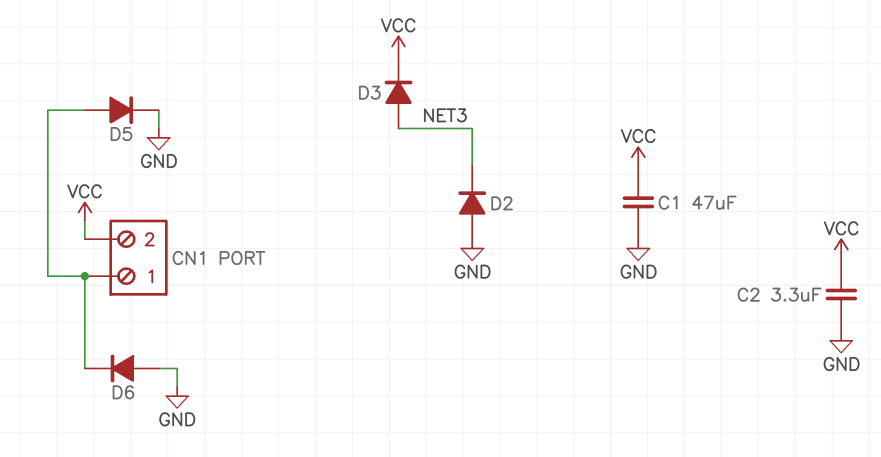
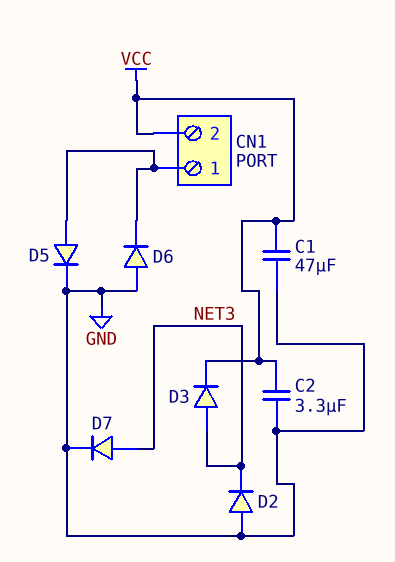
D7: none -> diode (A NET3, K GND)

